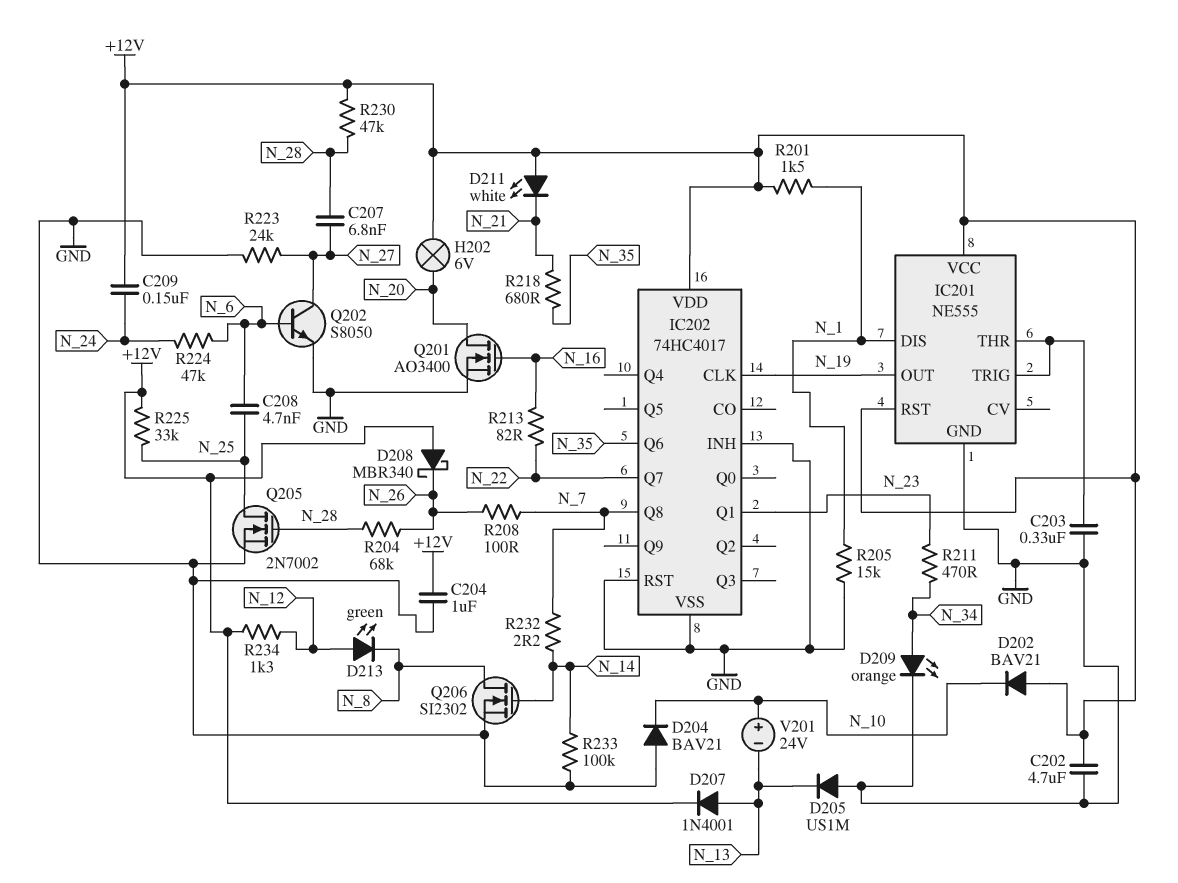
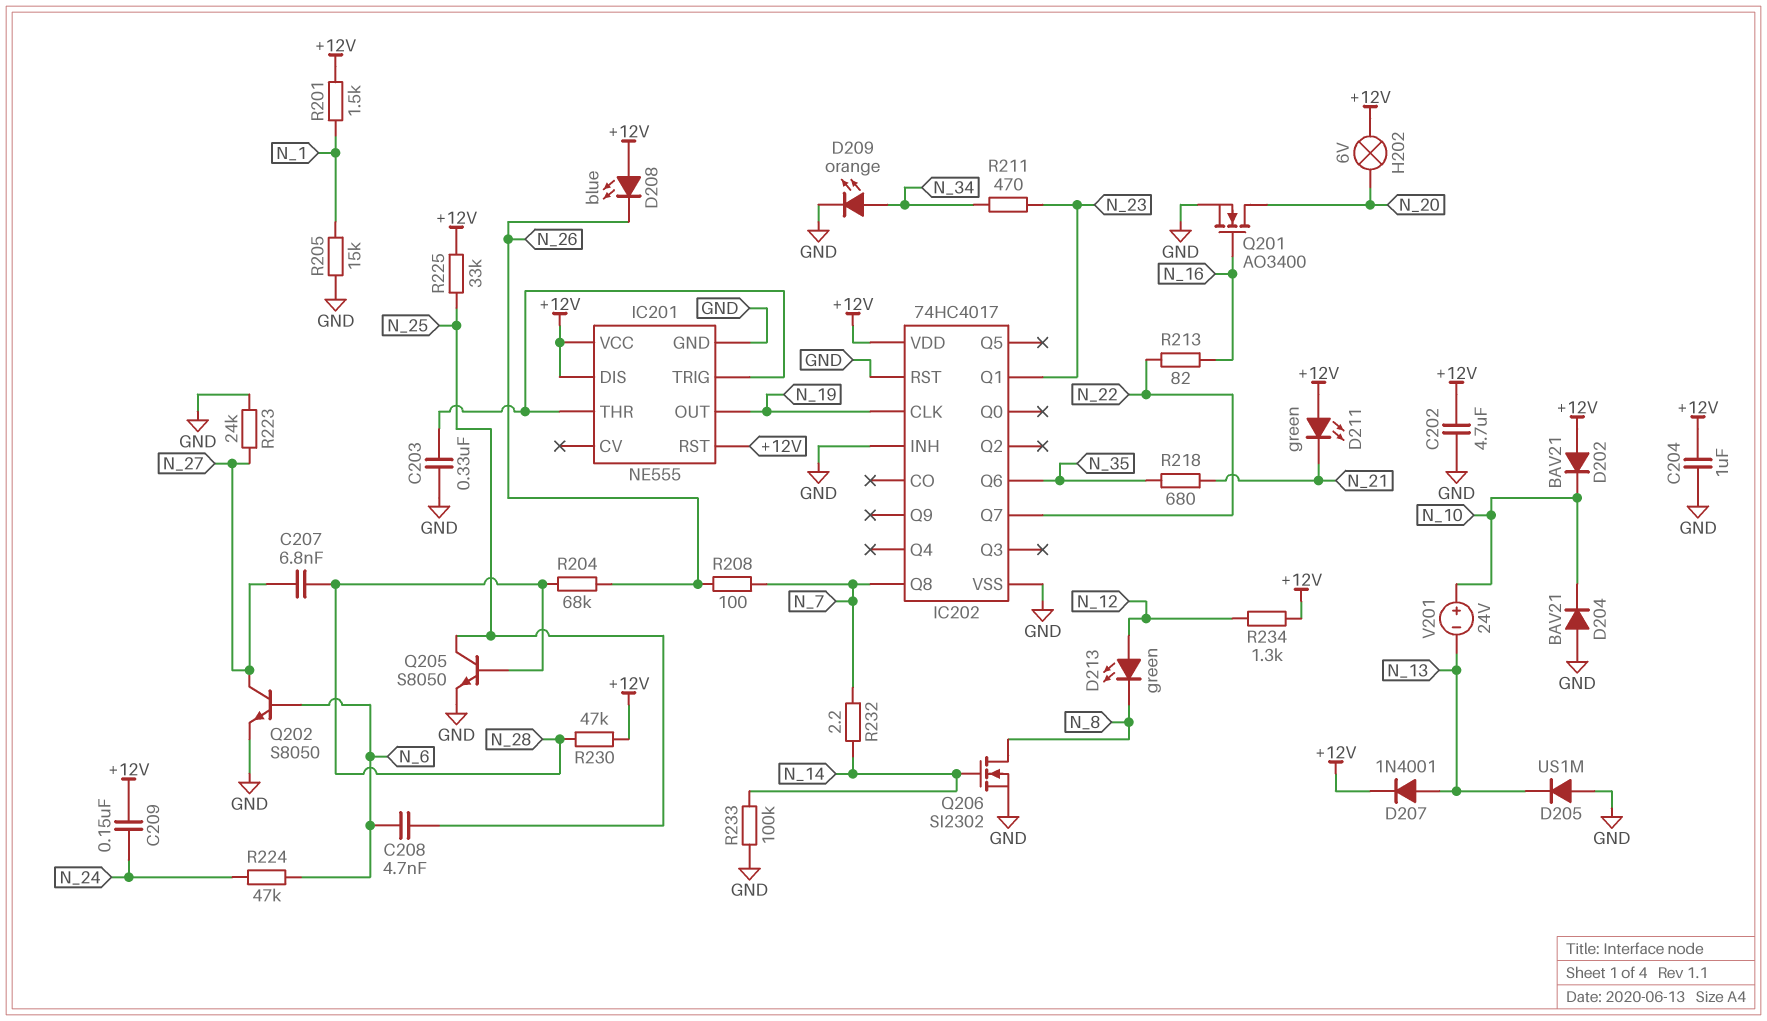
D208: schottky MBR340 (A +12V, K N_26) -> LED blue (A +12V, K N_26)
D211: LED white (A +12V, K N_21) -> LED green (A +12V, K N_21)
IC201 pin DIS: N_1 -> +12V
Q205: NMOS 2N7002 (G N_28, D N_25, S GND) -> NPN S8050 (B N_28, C N_25, E GND)

